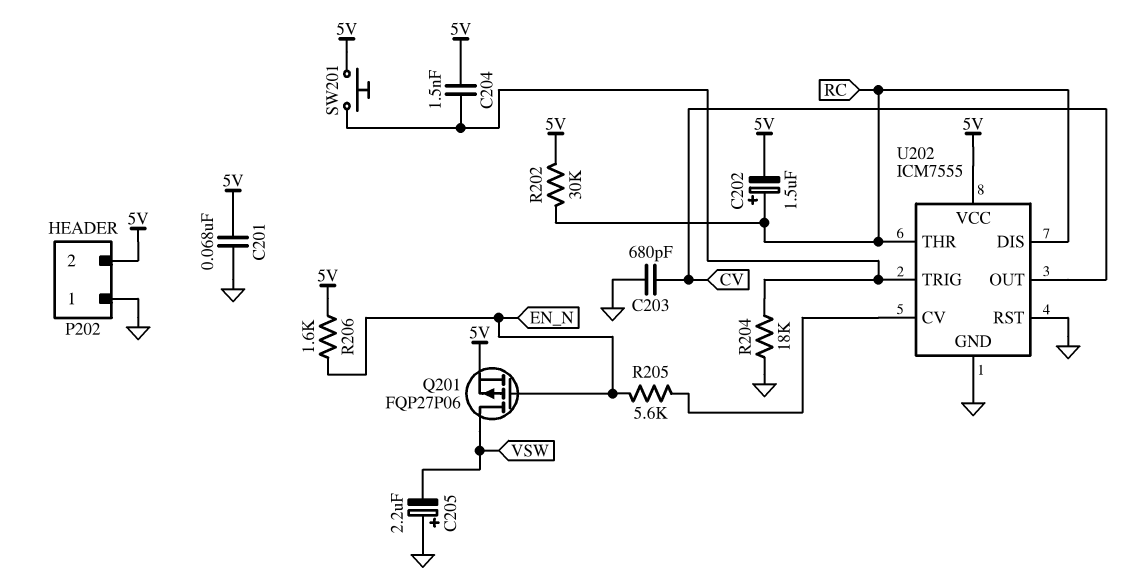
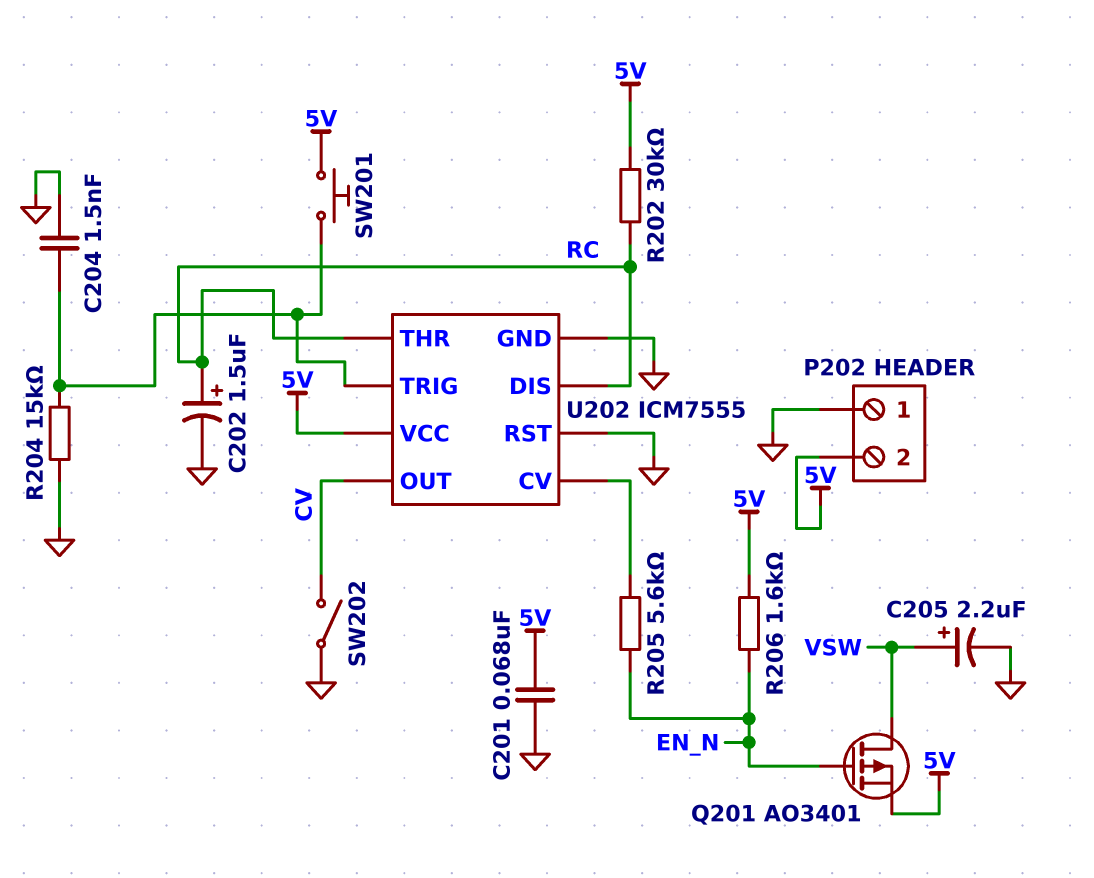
C202: 1.5uF (plus RC, minus 5V) -> 1.5uF (plus RC, minus GND)
C203: 680pF (CV, GND) -> none
C204: 1.5nF (5V, U202/TRIG) -> 1.5nF (GND, U202/TRIG)
C205: 2.2uF (plus GND, minus VSW) -> 2.2uF (plus VSW, minus GND)
Q201: PMOS FQP27P06 (G EN_N, D VSW, S 5V) -> PMOS AO3401 (G EN_N, D VSW, S 5V)
R204: 18k (GND, U202/TRIG) -> 15k (GND, U202/TRIG)
SW202: none -> switch (CV, GND)

